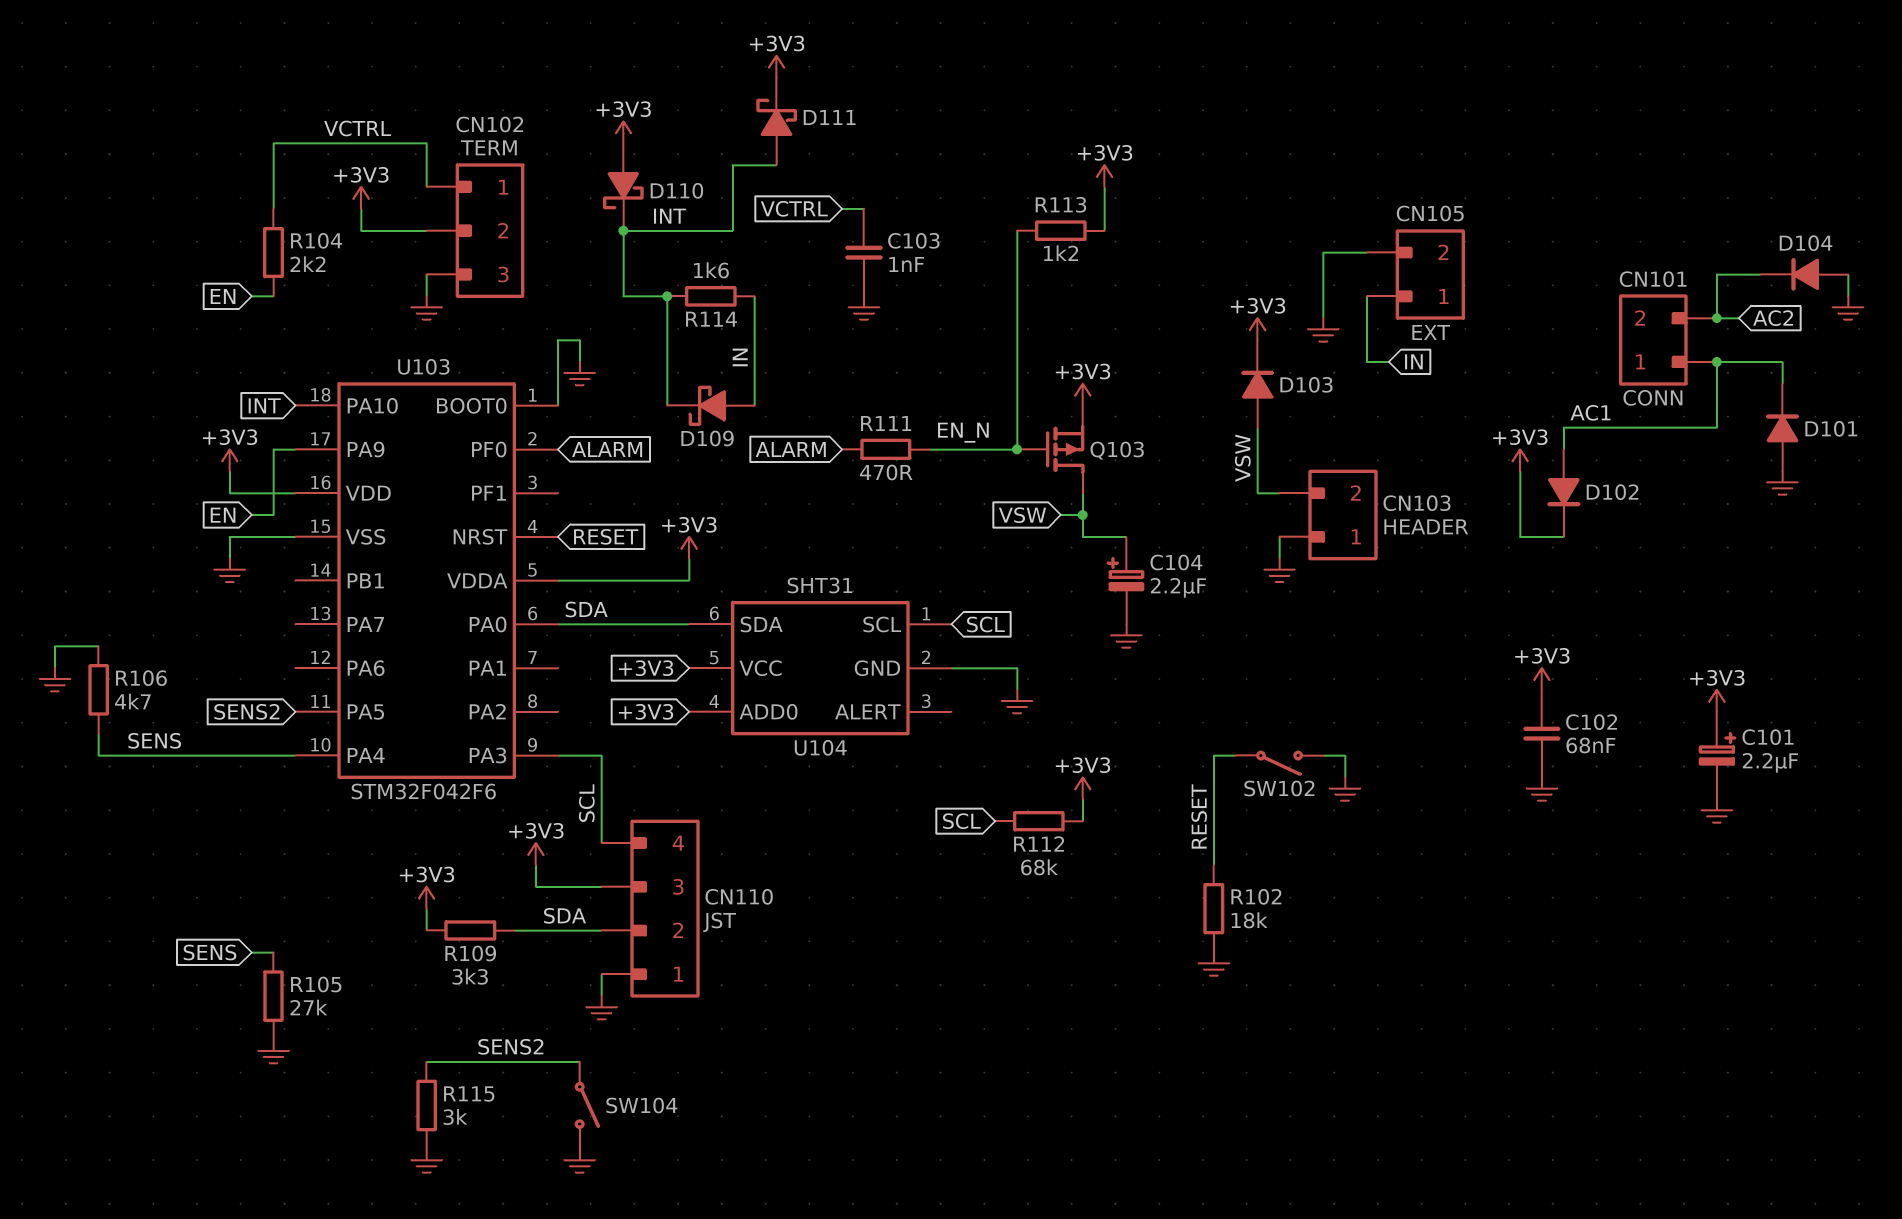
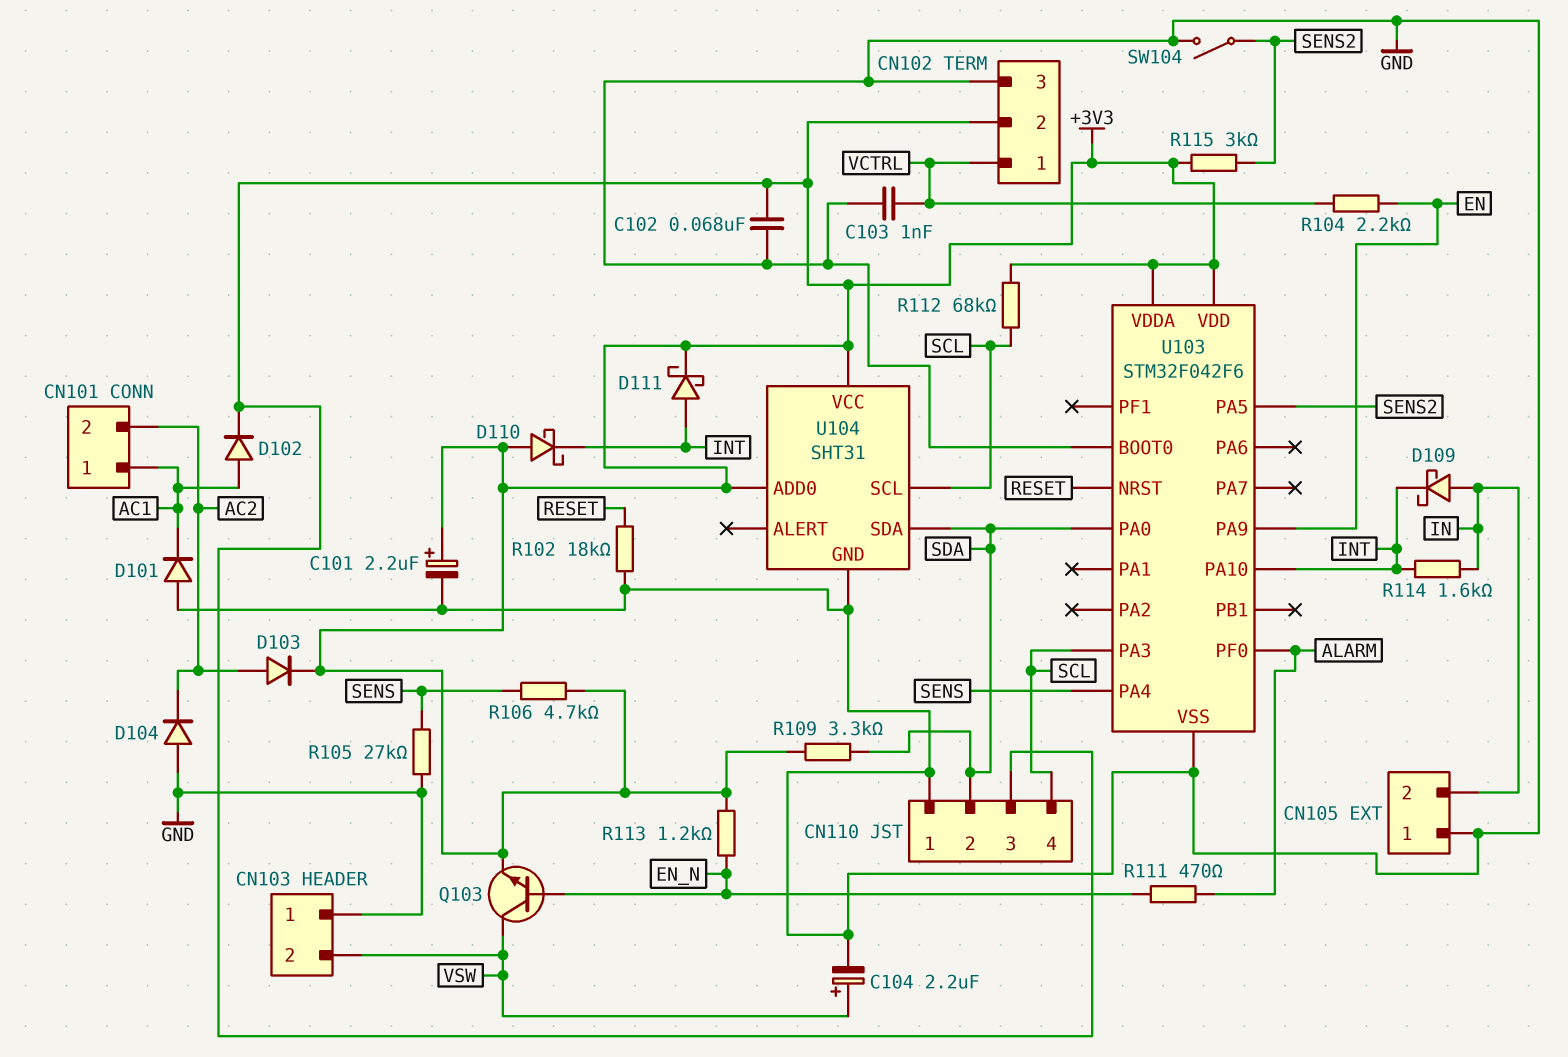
CN105 pin 1: IN -> GND
CN105 pin 2: GND -> IN
D103: diode (A VSW, K +3V3) -> diode (A AC2, K +3V3)
Q103: PMOS (G EN_N, D VSW, S +3V3) -> NPN (B EN_N, C VSW, E +3V3)
R106: 4.7k (GND, SENS) -> 4.7k (+3V3, SENS)
R115: 3k (GND, SENS2) -> 3k (+3V3, SENS2)
SW102: switch (GND, RESET) -> none

